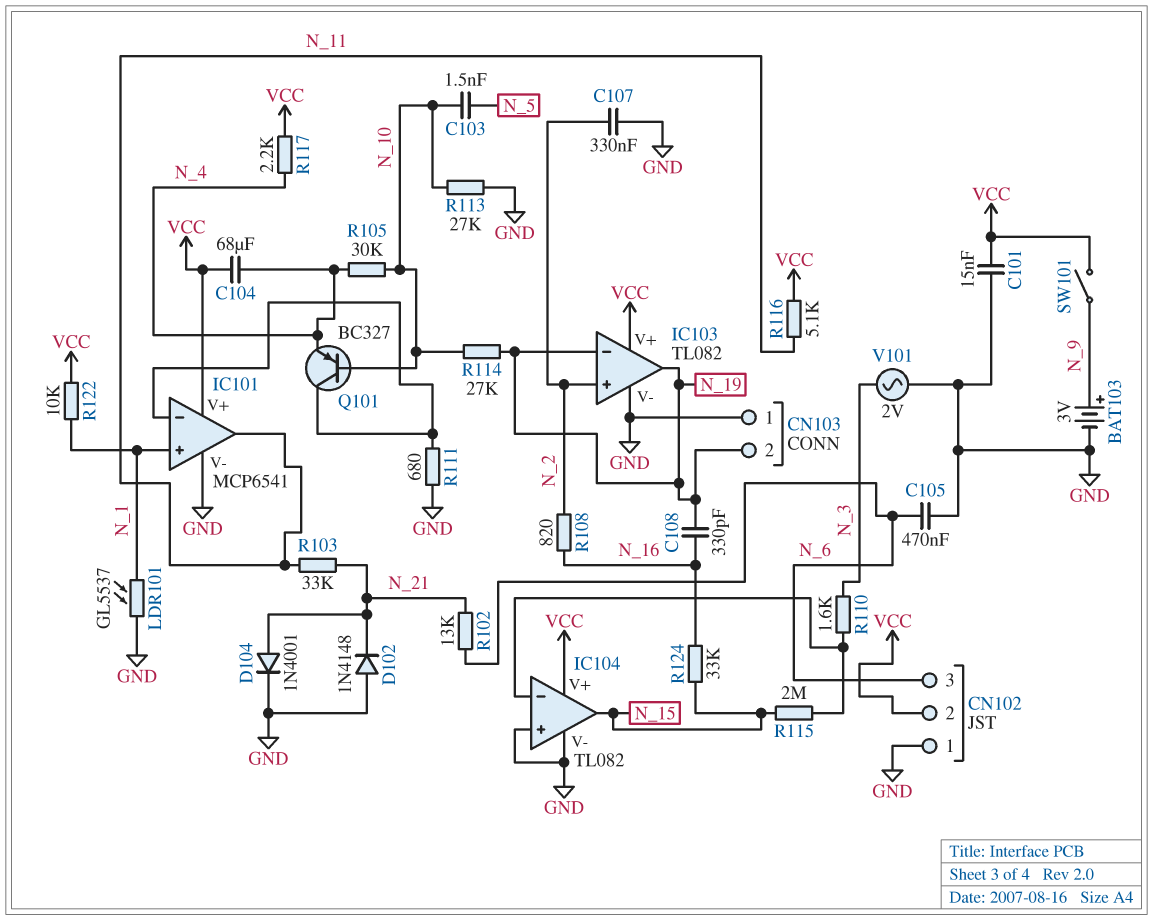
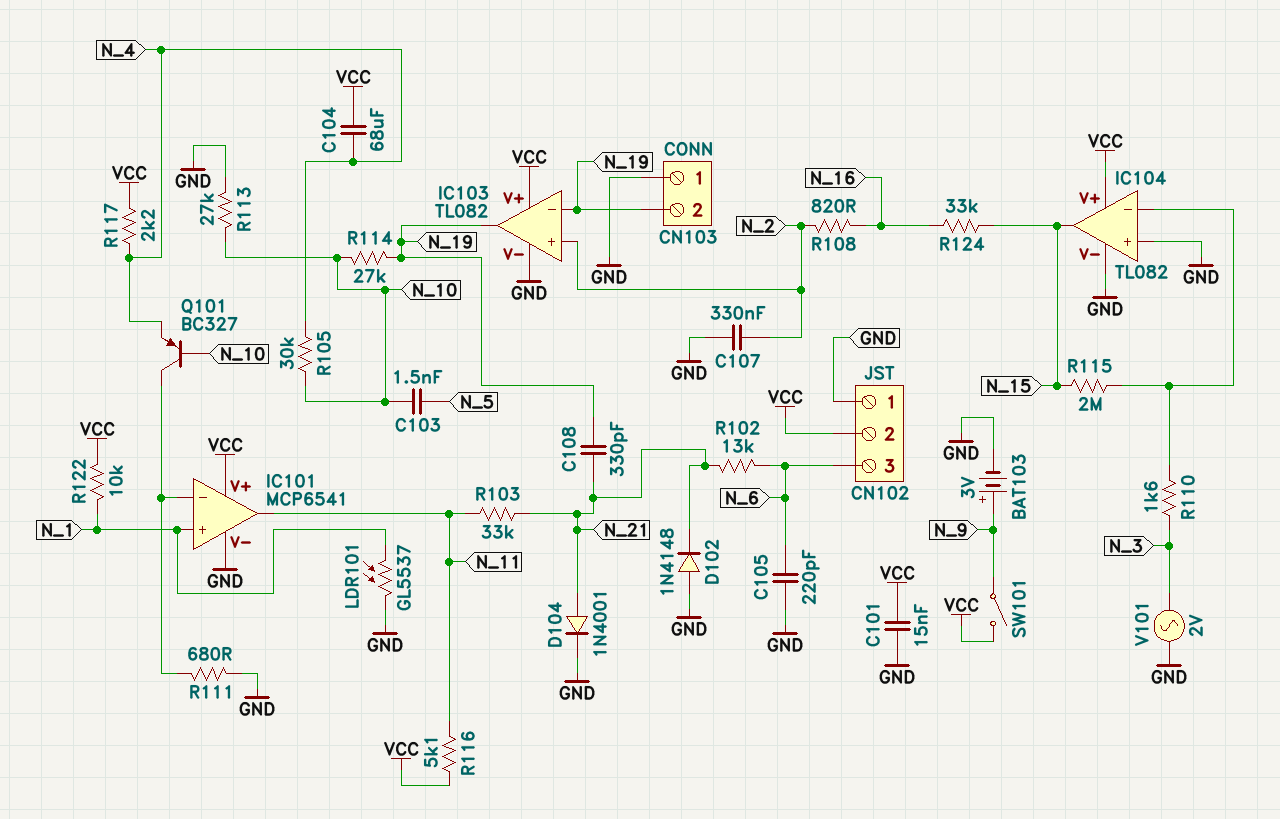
C105: 470nF (GND, N_6) -> 220pF (GND, N_6)
C108: 330pF (N_16, N_19) -> 330pF (N_19, N_21)

